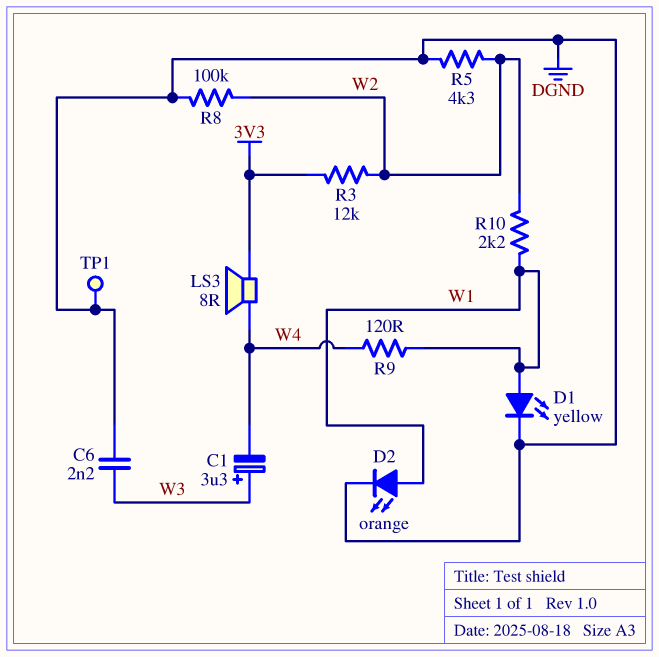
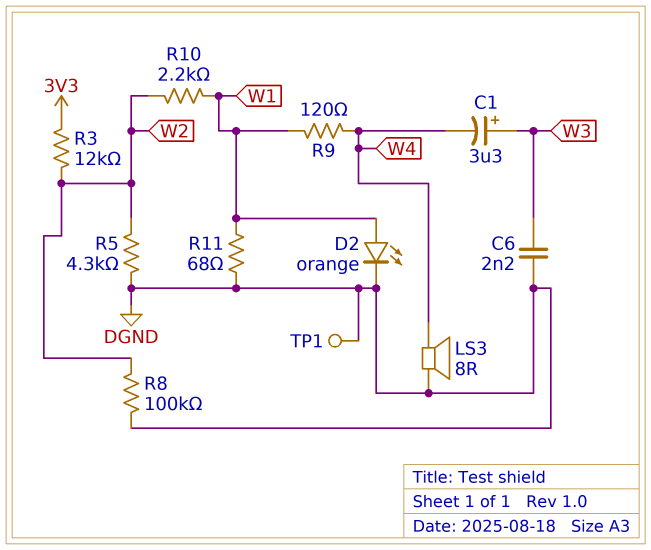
D1: LED yellow (A W1, K DGND) -> none
LS3: speaker 8R (3V3, W4) -> speaker 8R (DGND, W4)
R11: none -> 68 (DGND, W1)

